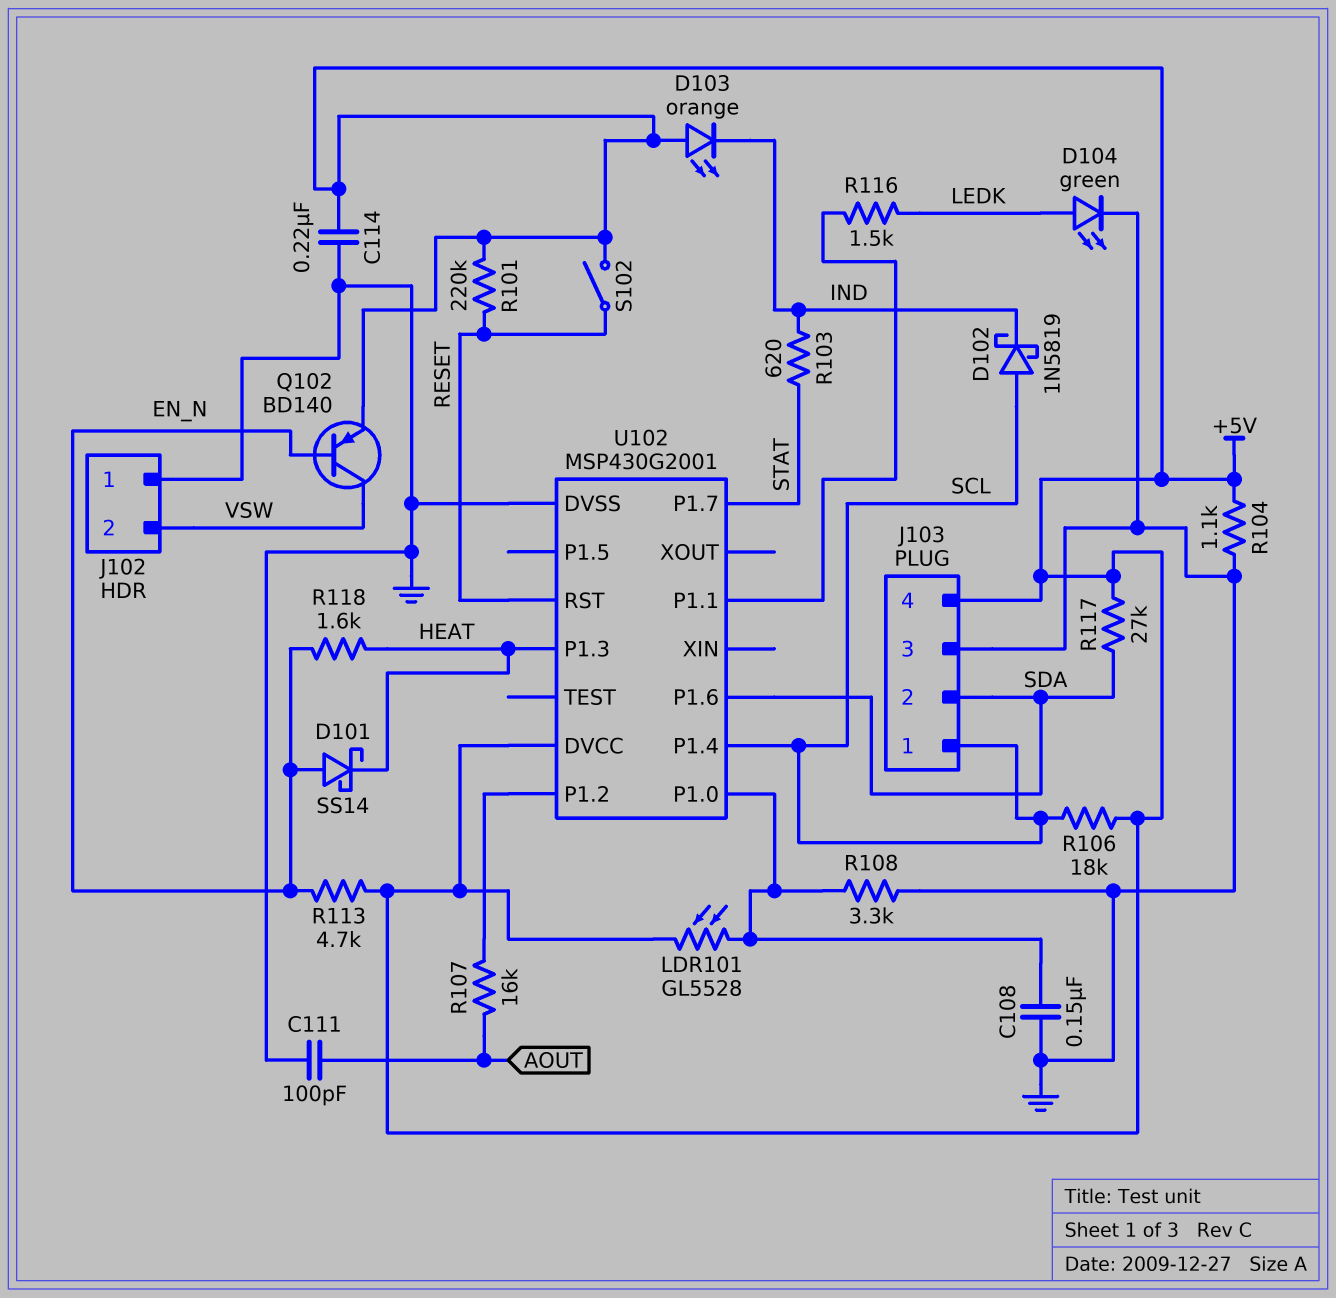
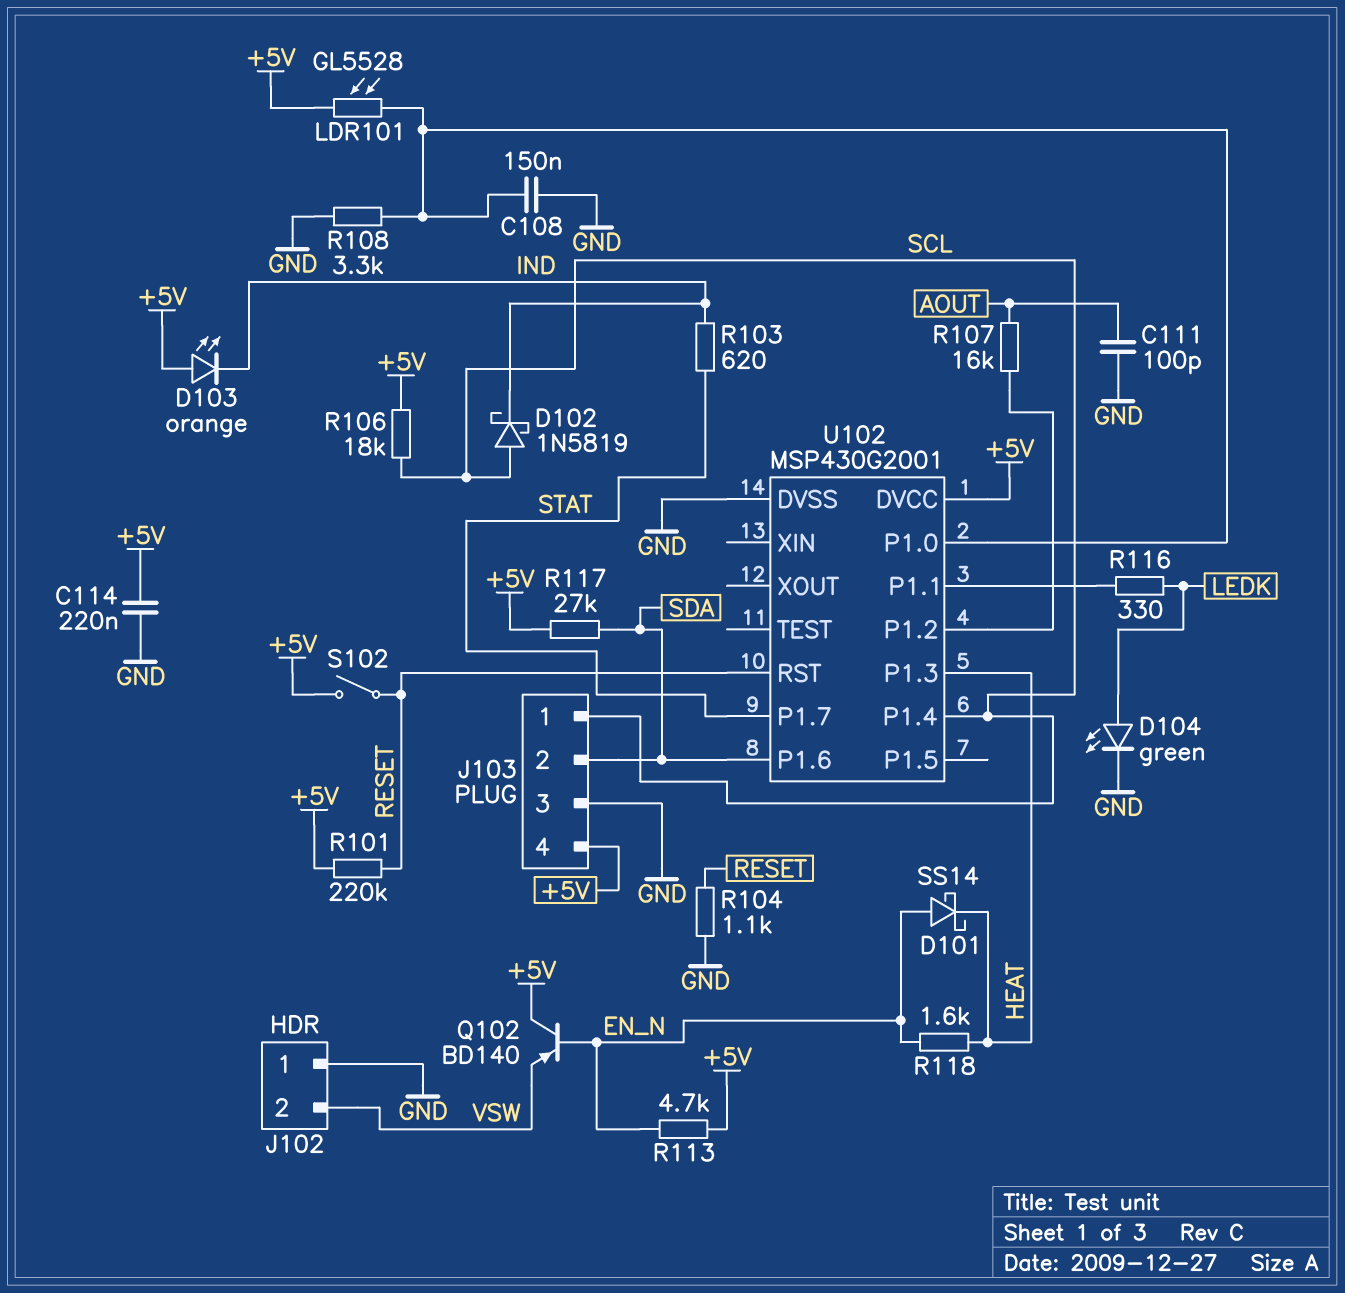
Q102: PNP BD140 (B EN_N, C VSW, E +5V) -> PNP BD140 (B EN_N, C +5V, E VSW)
R104: 1.1k (+5V, GND) -> 1.1k (GND, RESET)
R116: 1.5k (LEDK, U102/P1.1) -> 330 (LEDK, U102/P1.1)

